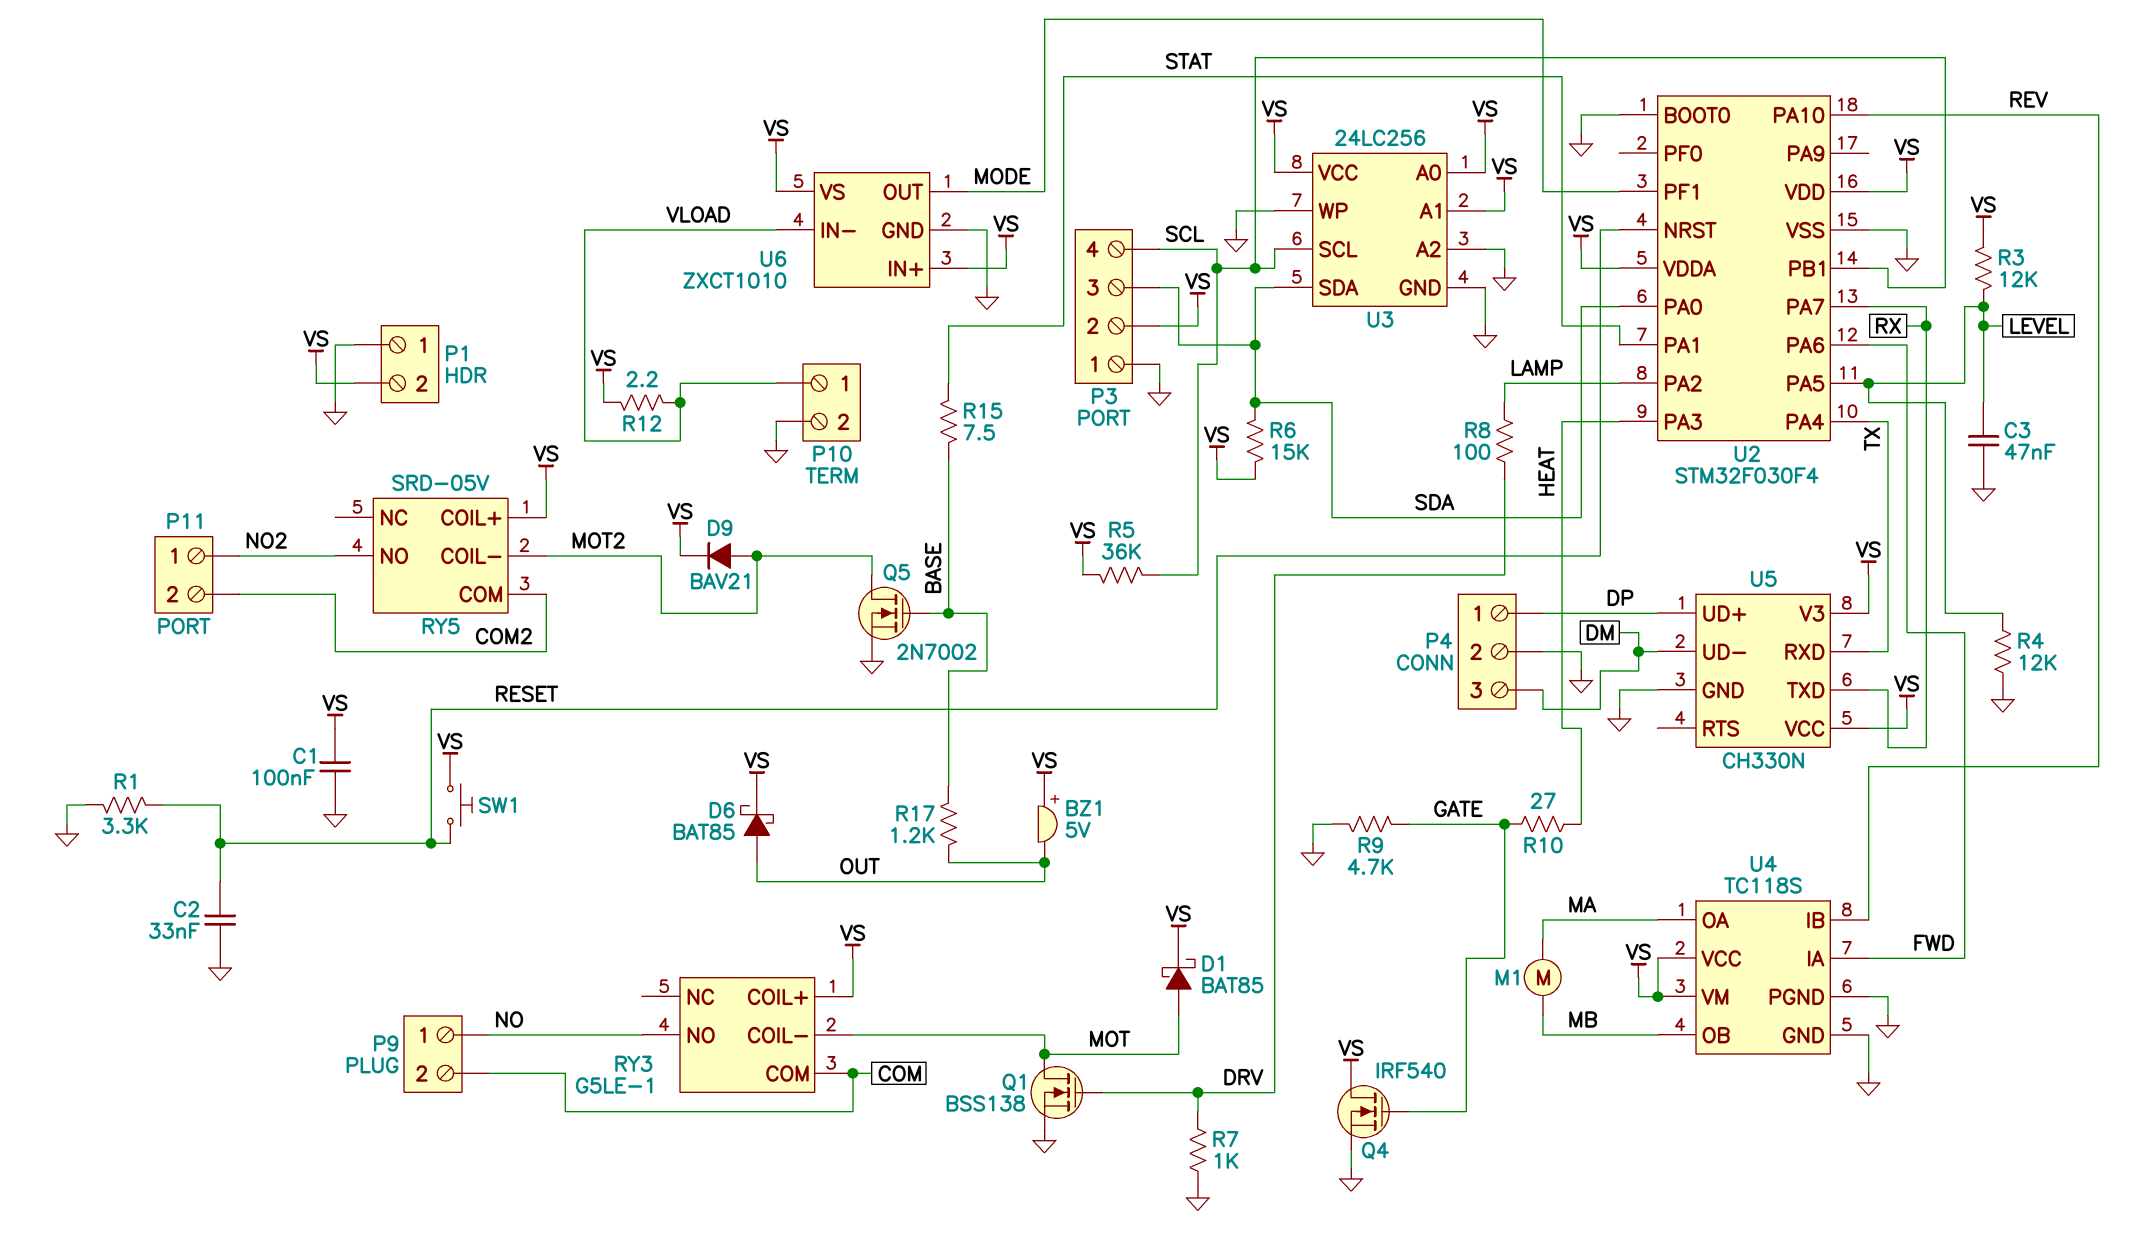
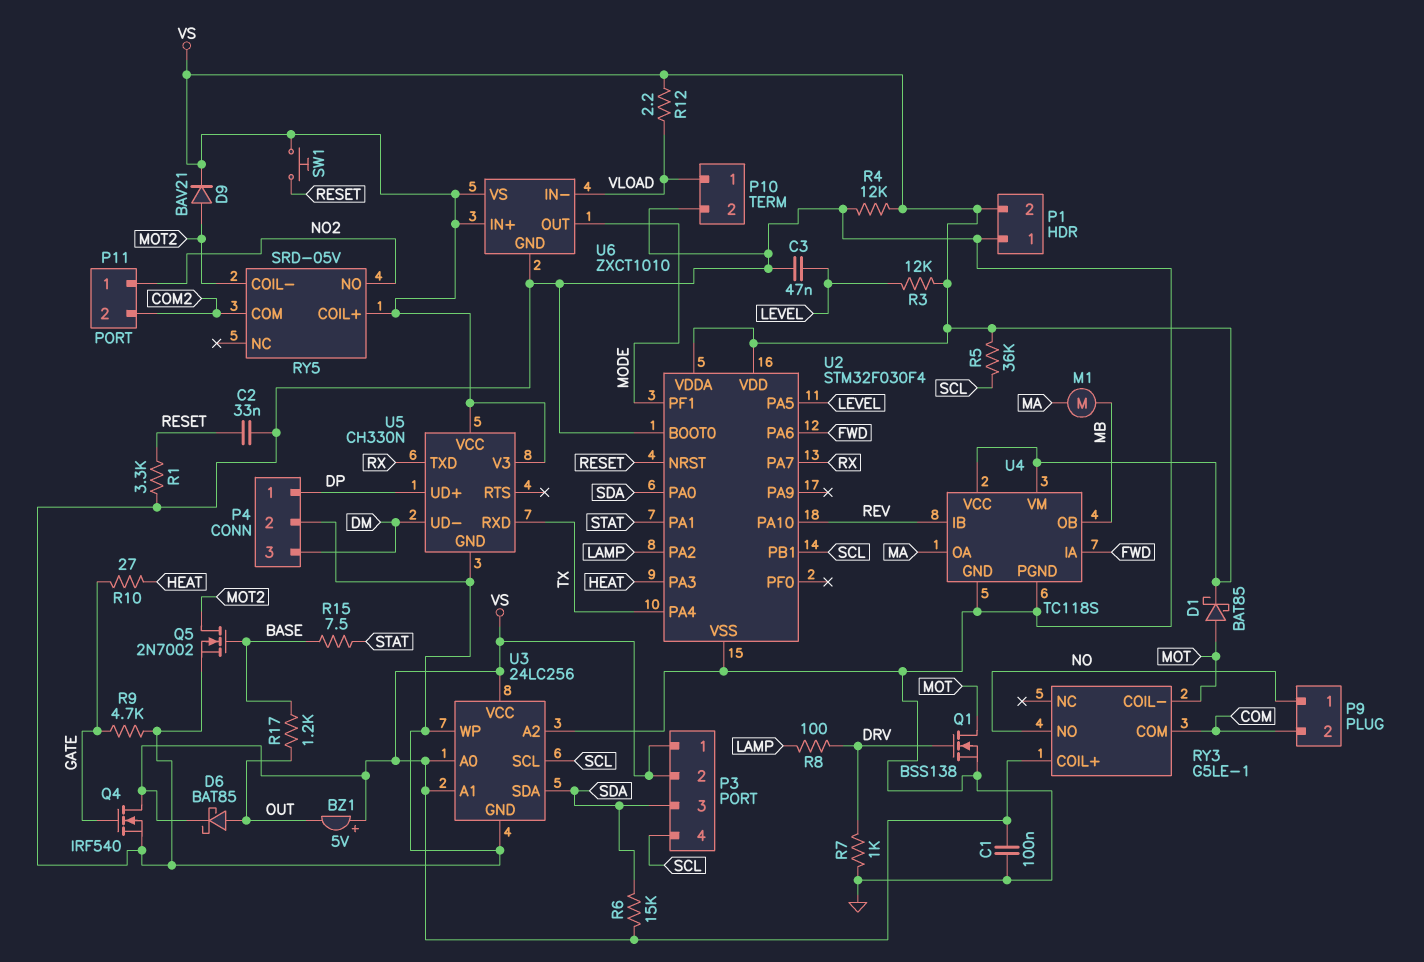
P3 pin 1: GND -> VS
R4: 12k (GND, LEVEL) -> 12k (GND, VS)

